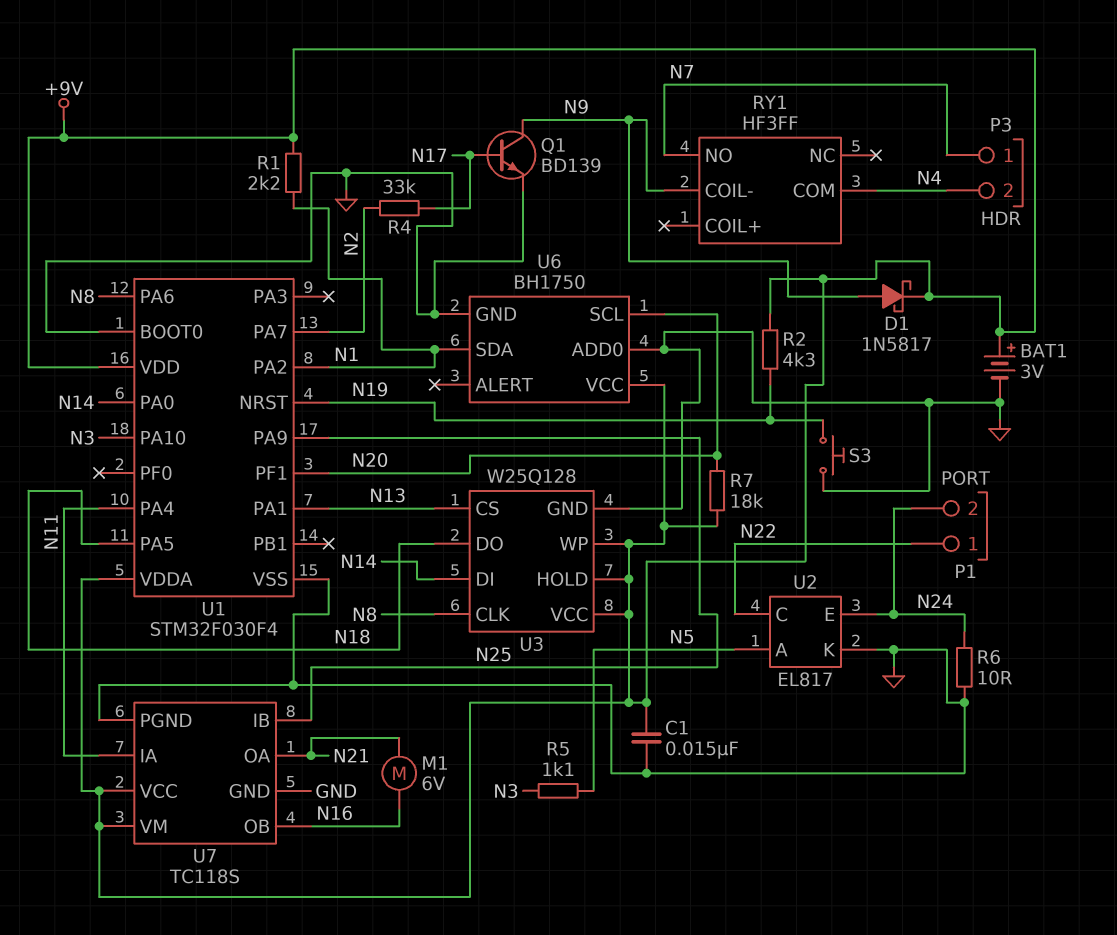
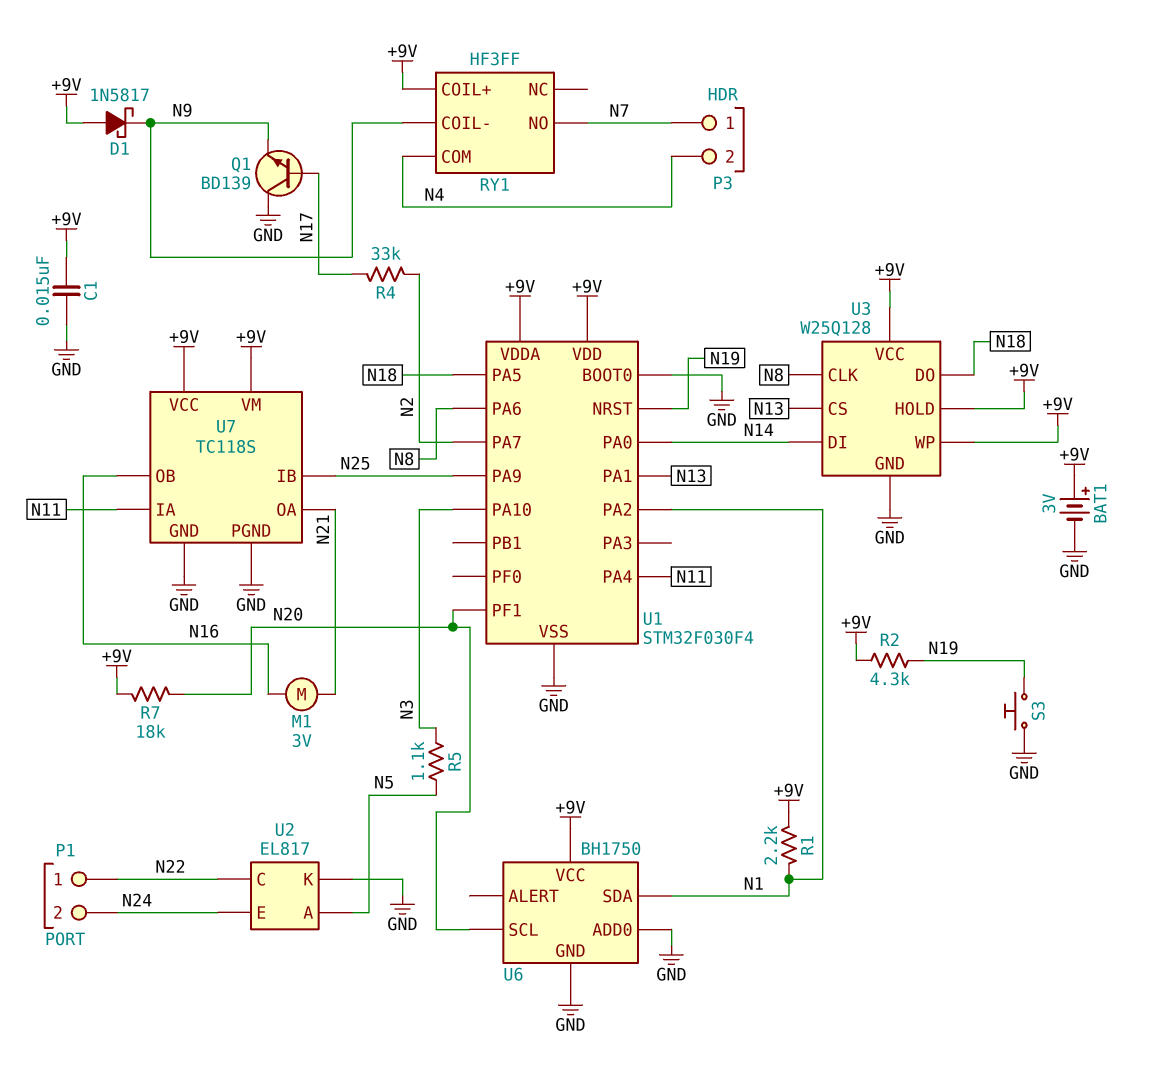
D1: schottky 1N5817 (A N9, K +9V) -> schottky 1N5817 (A +9V, K N9)
M1: motor 6V (N16, N21) -> motor 3V (N16, N21)
Q1: NPN BD139 (B N17, C N9, E GND) -> NPN BD139 (B N17, C GND, E N9)
R6: 10 (GND, N24) -> none
RY1 pin COIL+: none -> +9V

